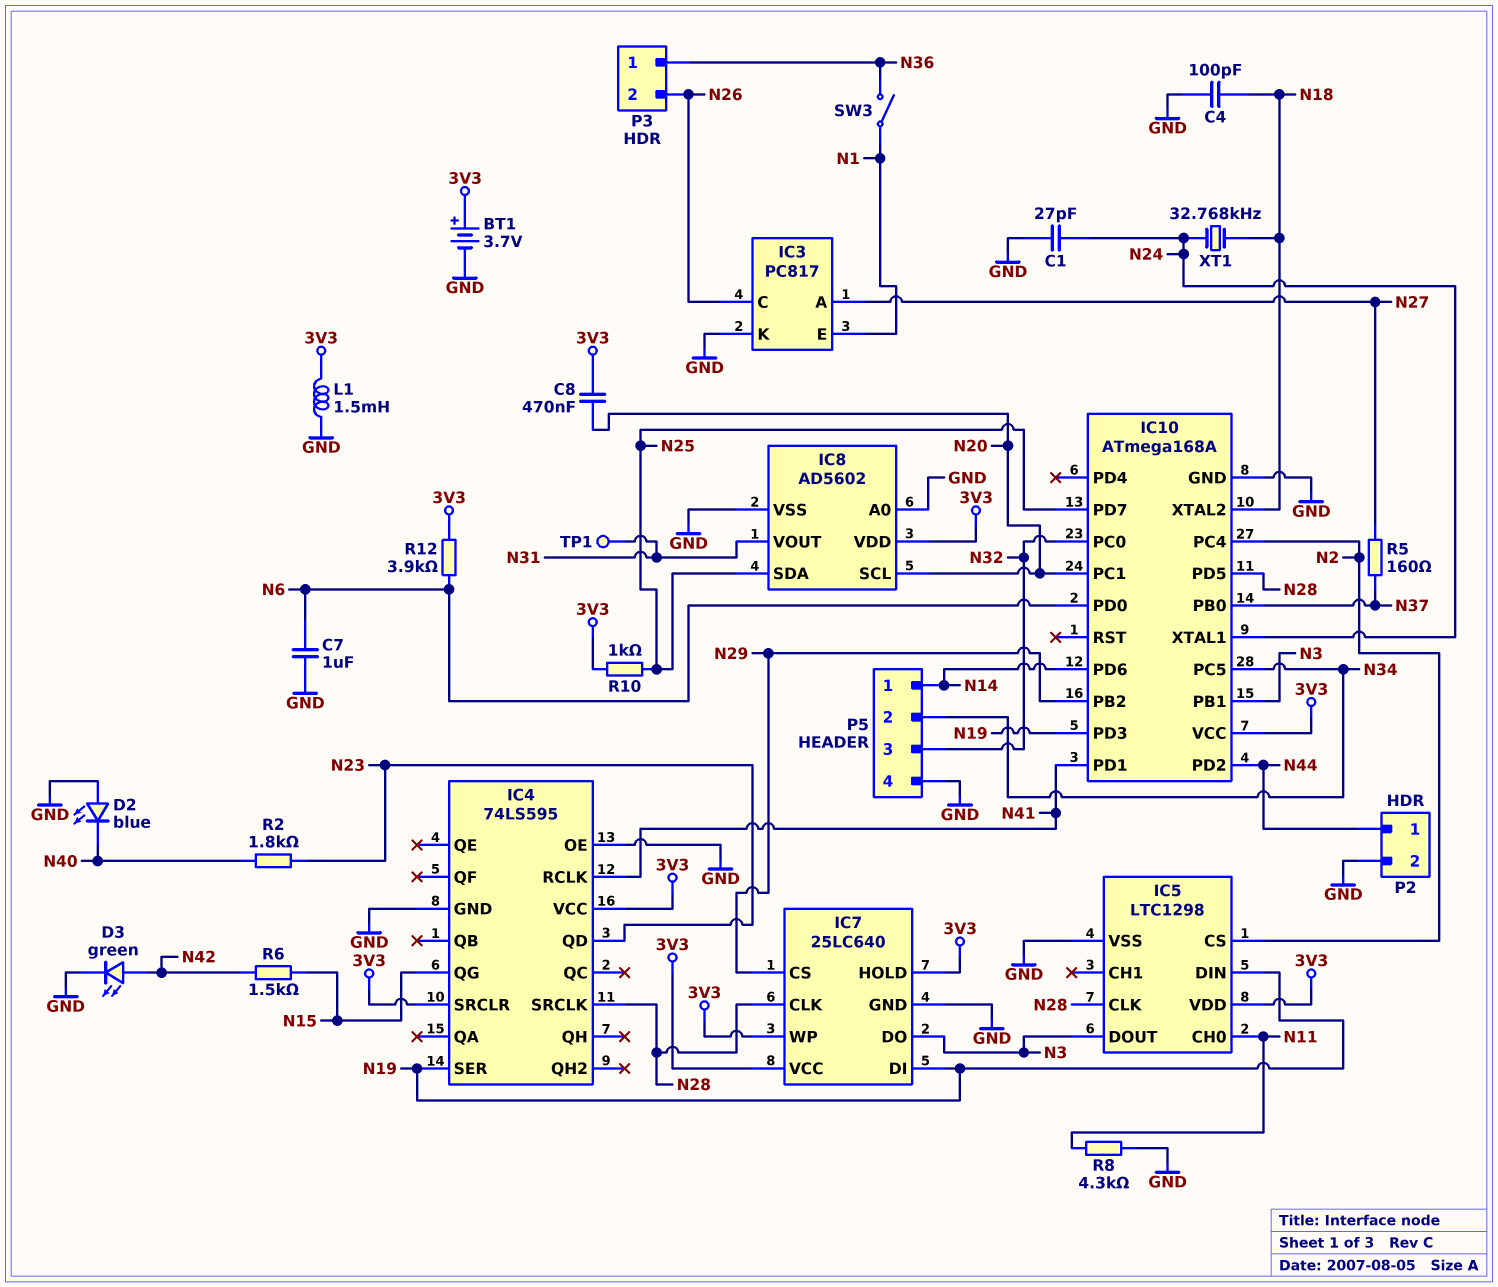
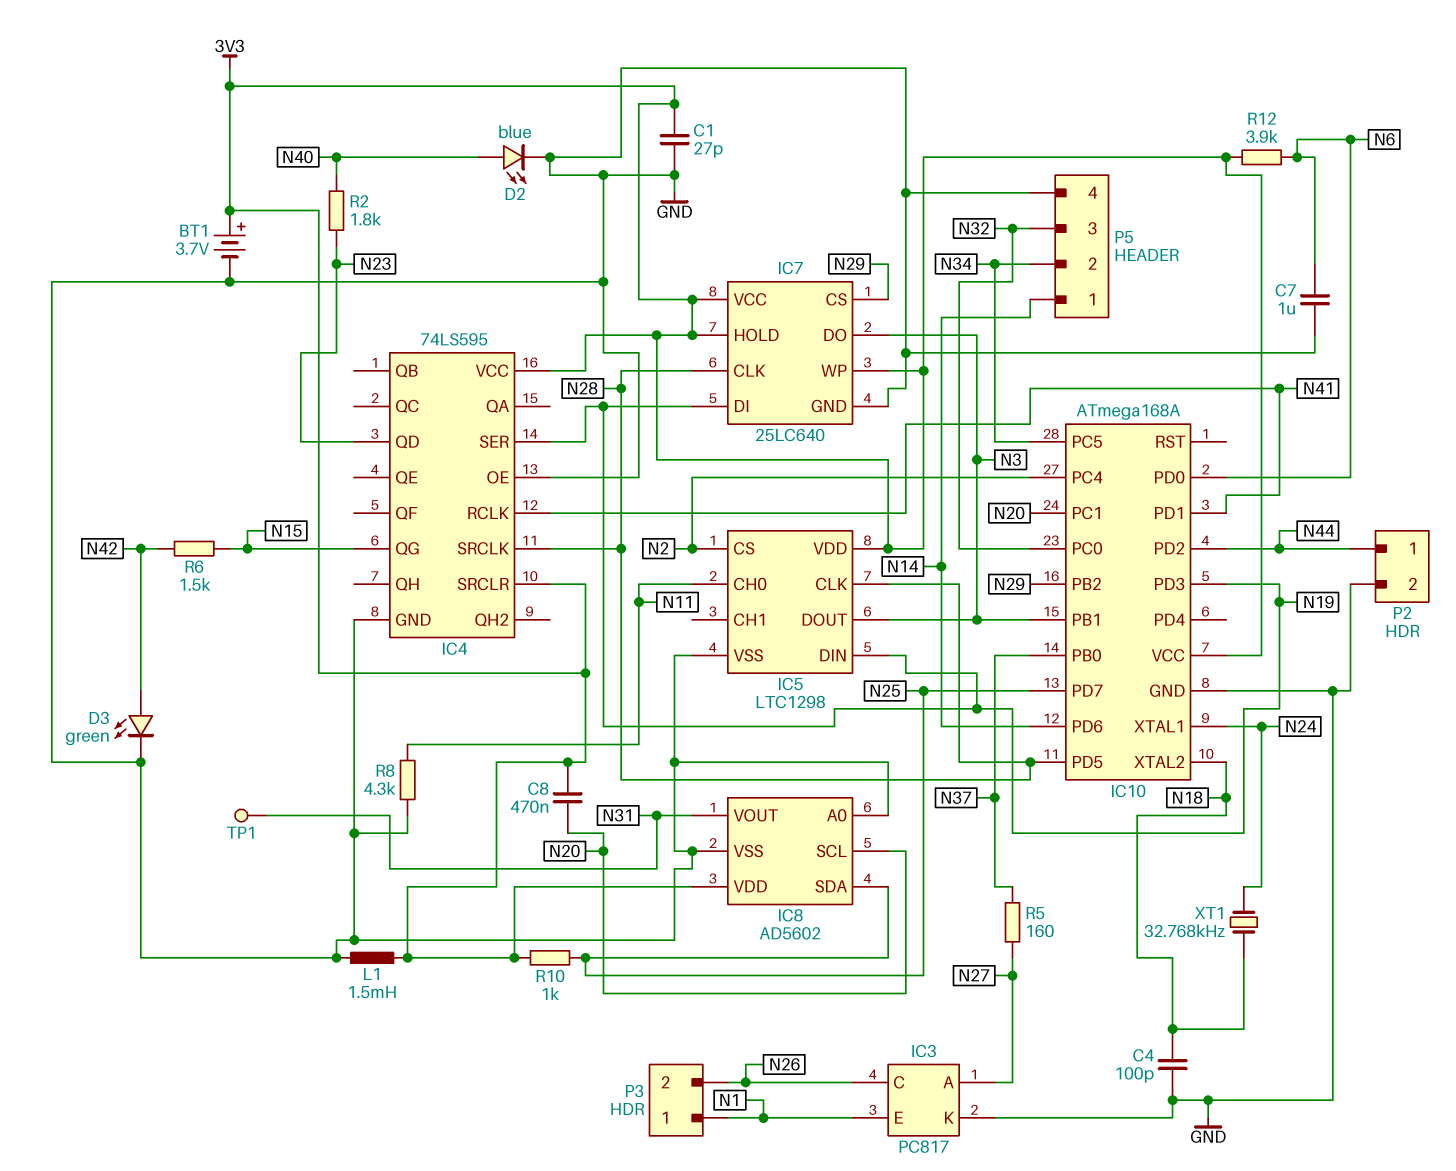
C1: 27pF (GND, N24) -> 27pF (3V3, GND)
D2: LED blue (A GND, K N40) -> LED blue (A N40, K GND)
P3 pin 1: N36 -> N1
SW3: switch (N1, N36) -> none

